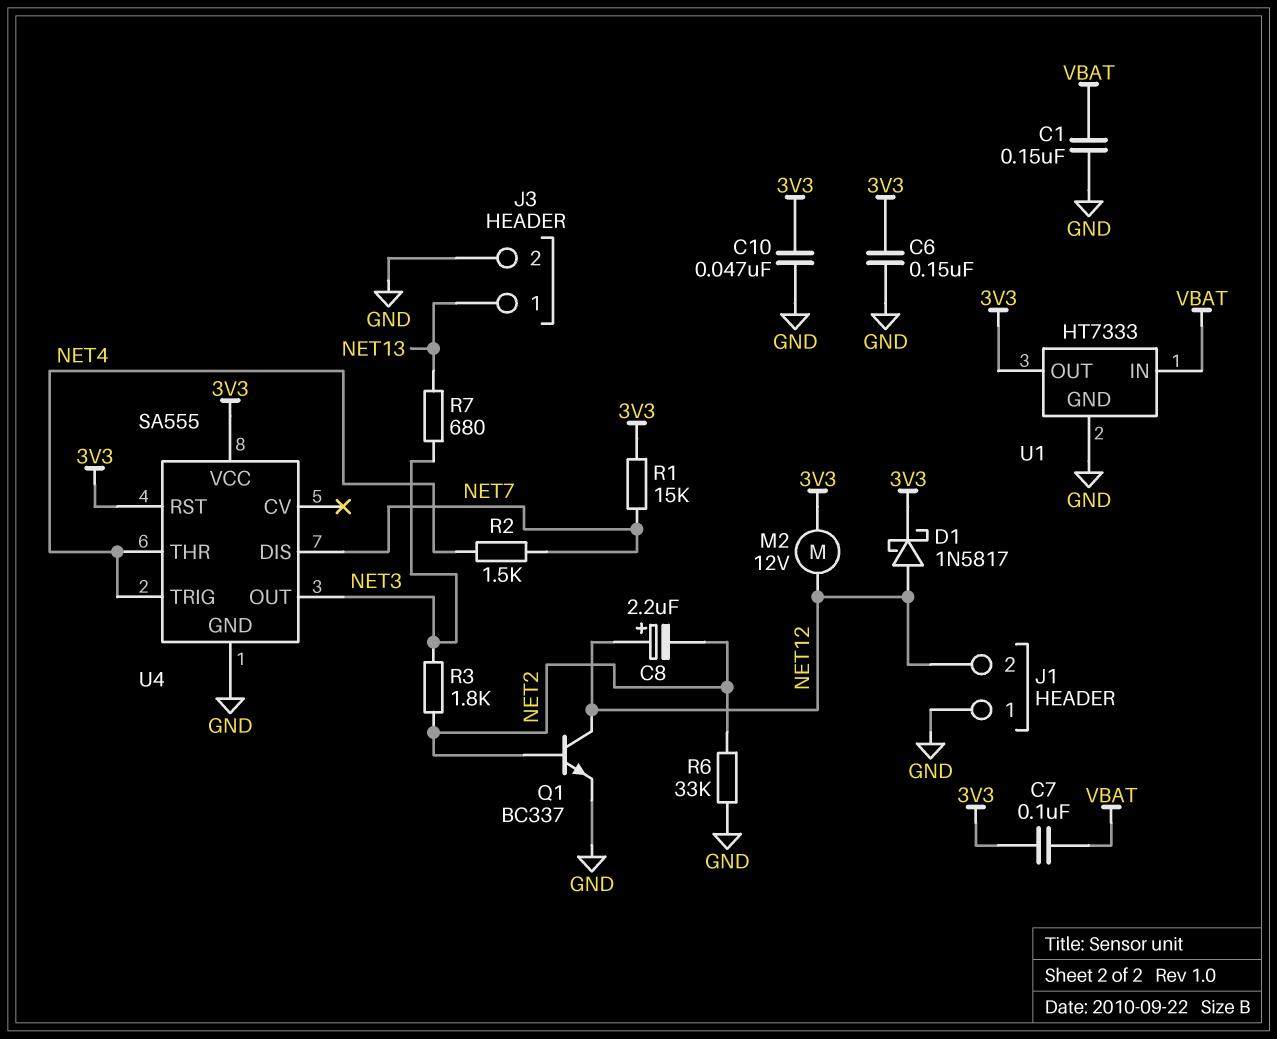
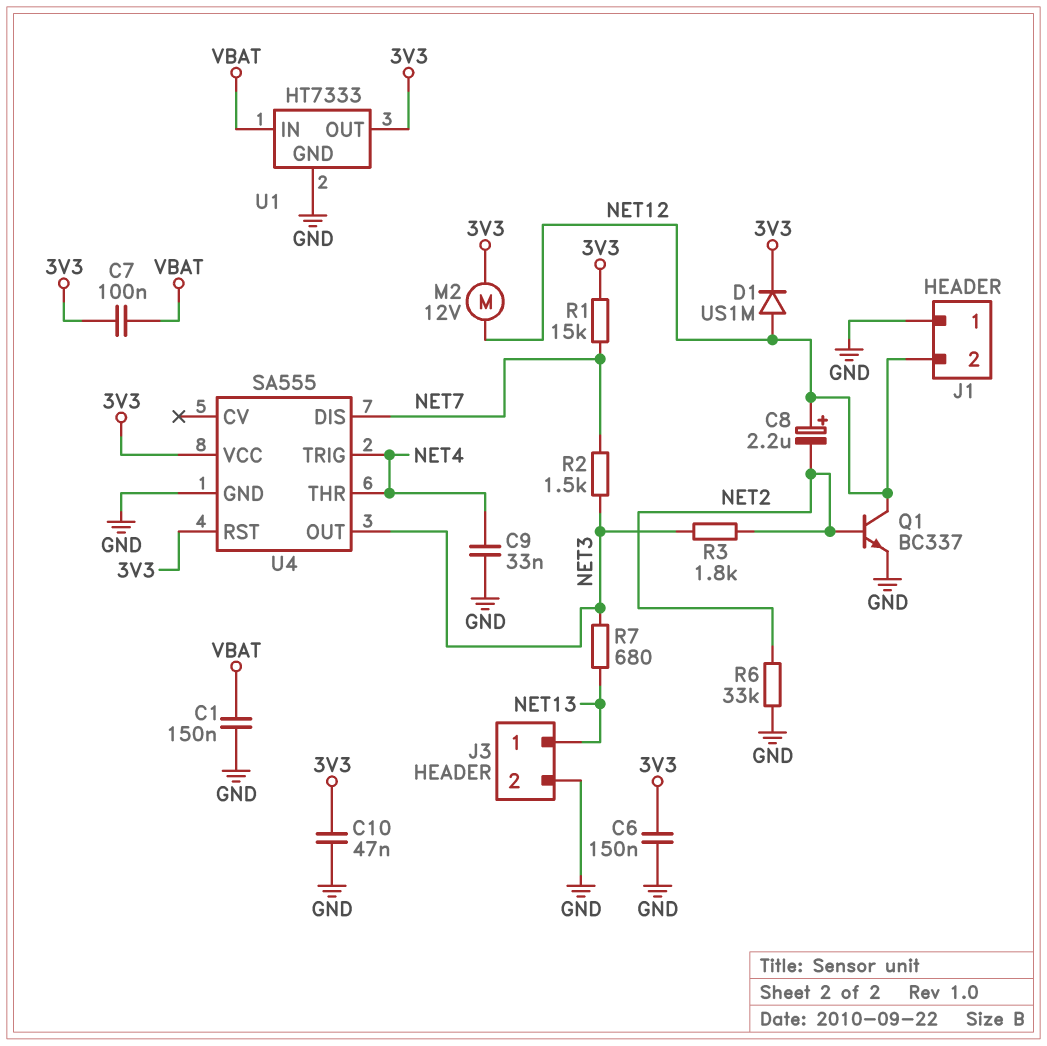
C9: none -> 33nF (GND, NET4)
D1: schottky 1N5817 (A NET12, K 3V3) -> diode US1M (A NET12, K 3V3)
R2: 1.5k (NET4, NET7) -> 1.5k (NET3, NET7)

